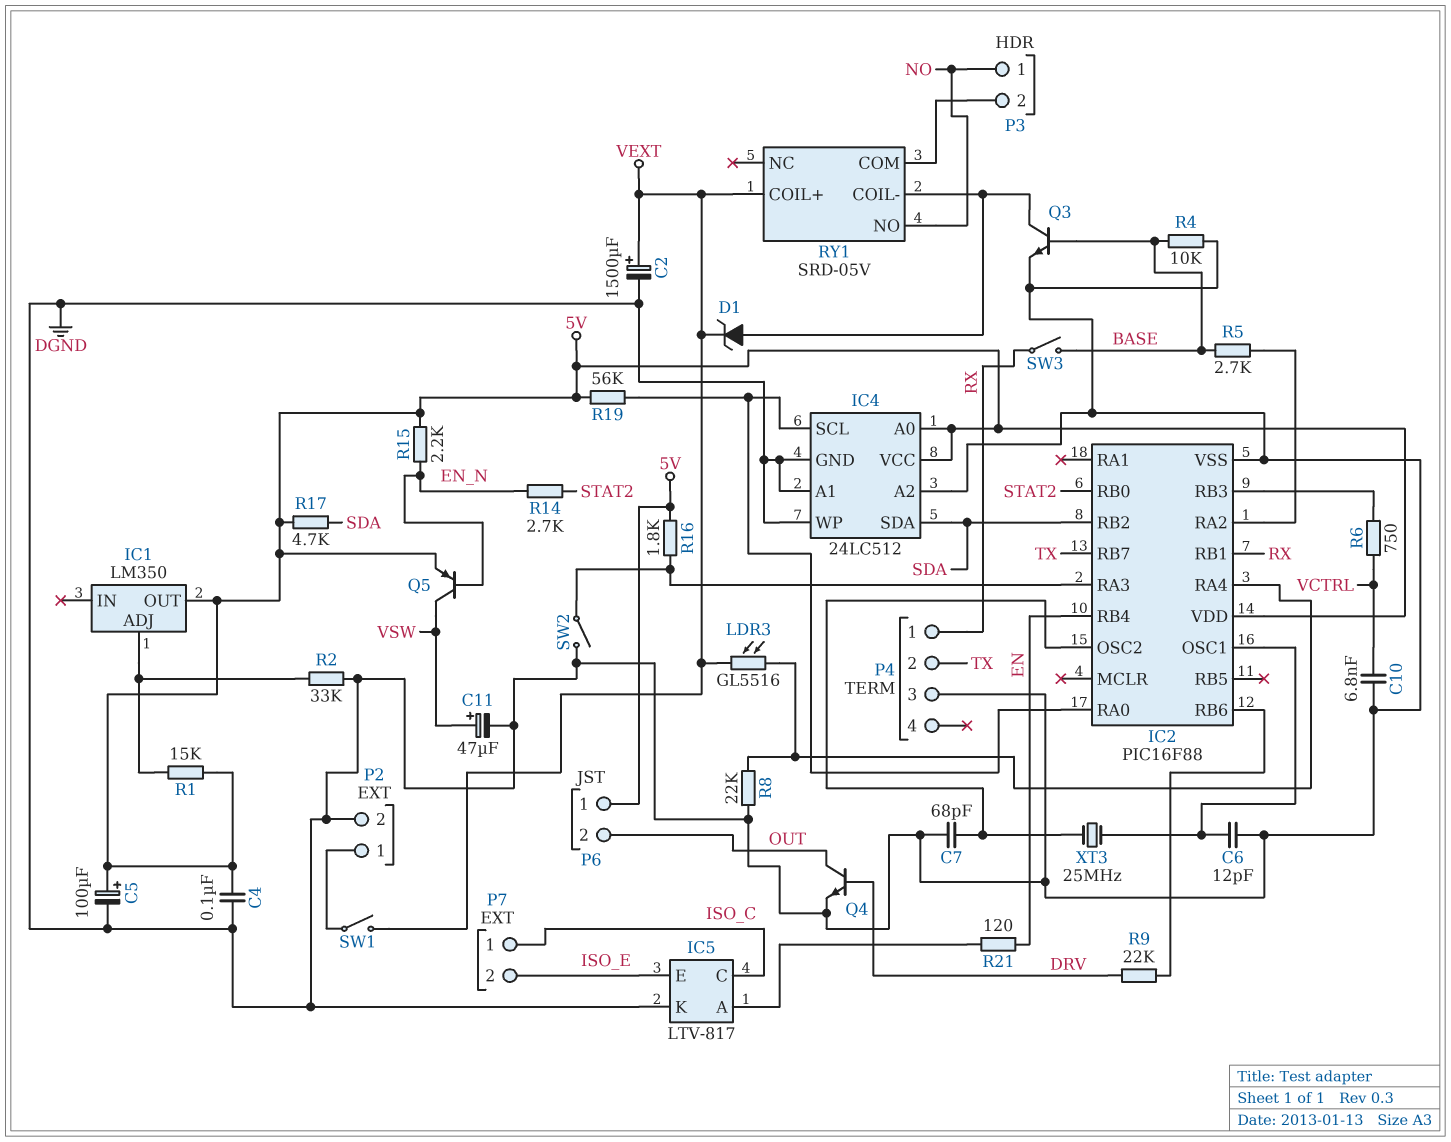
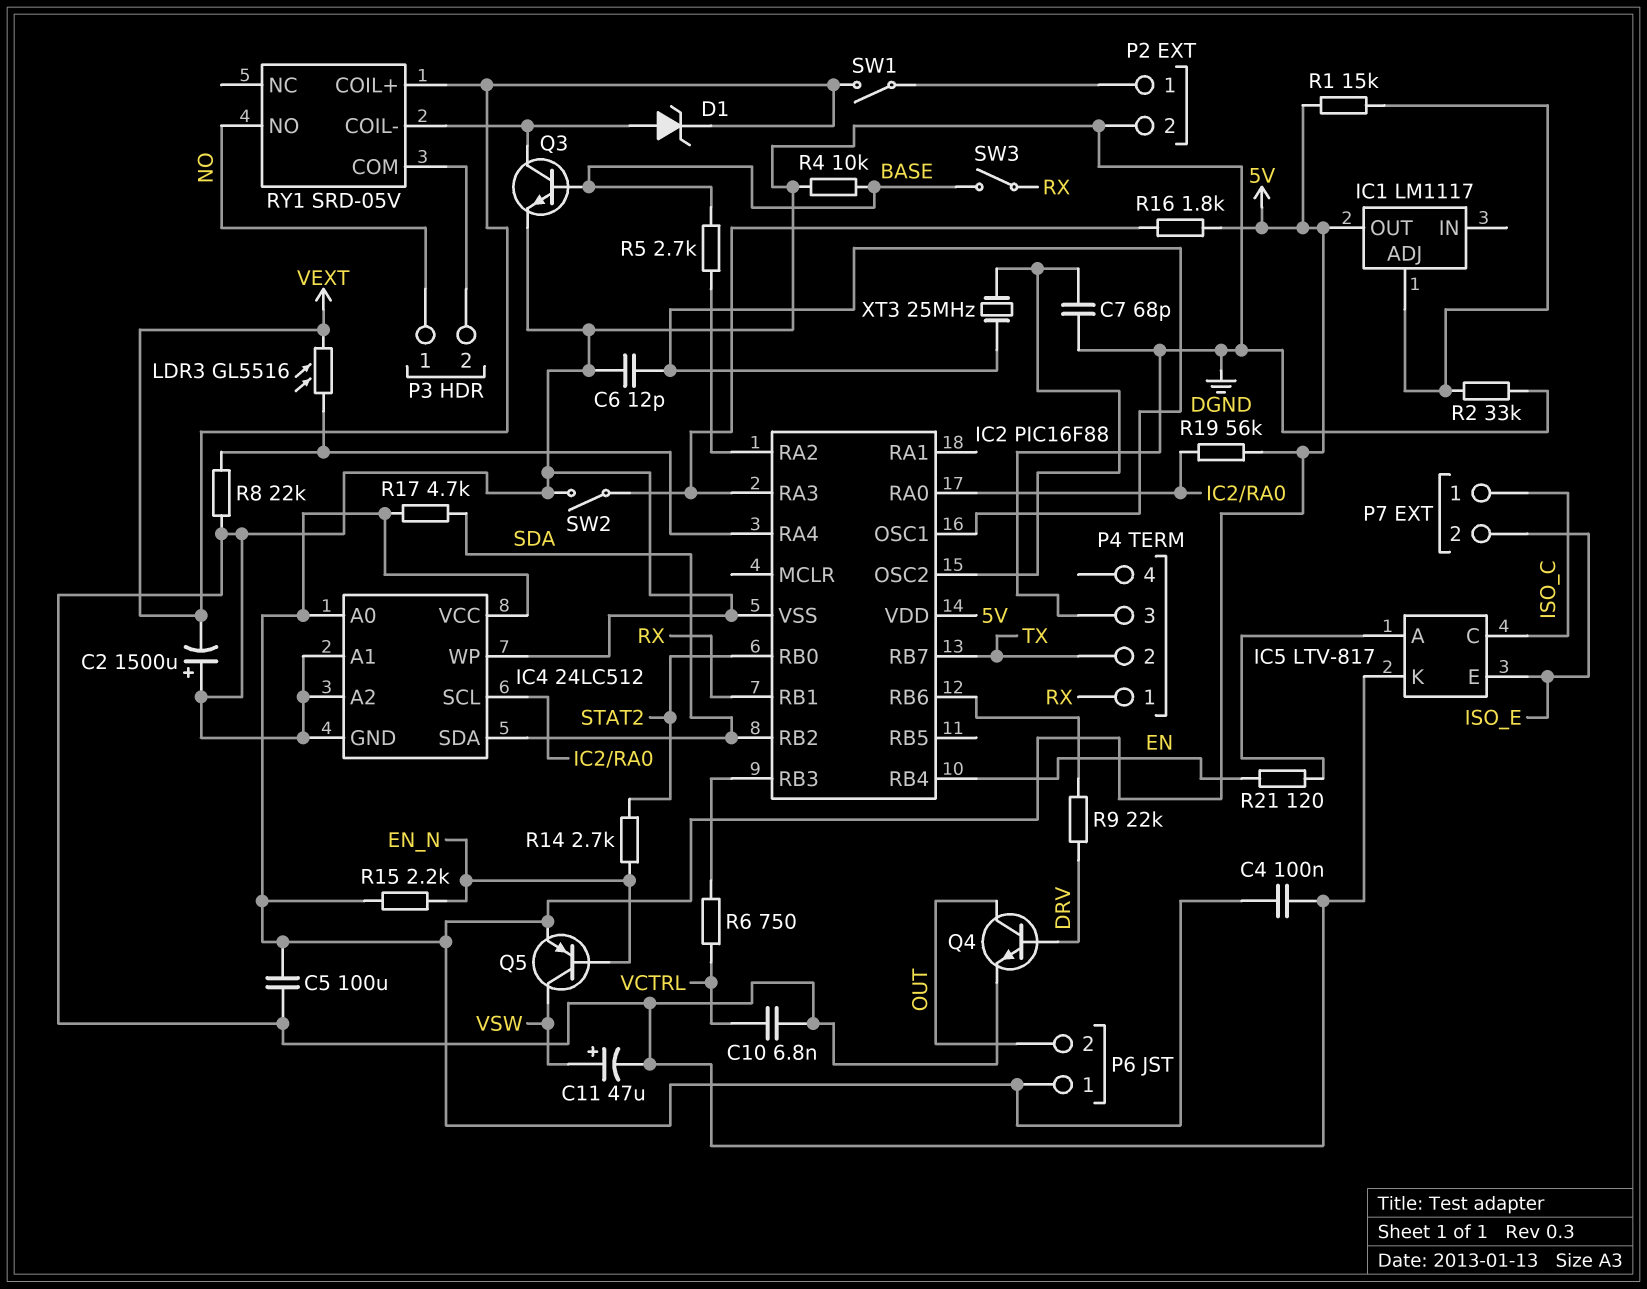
C2: 1500uF (plus VEXT, minus DGND) -> 1500uF (plus DGND, minus VEXT)
C5: 100uF (plus 5V, minus DGND) -> 100uF (5V, DGND)
IC1: LM350 -> LM1117

